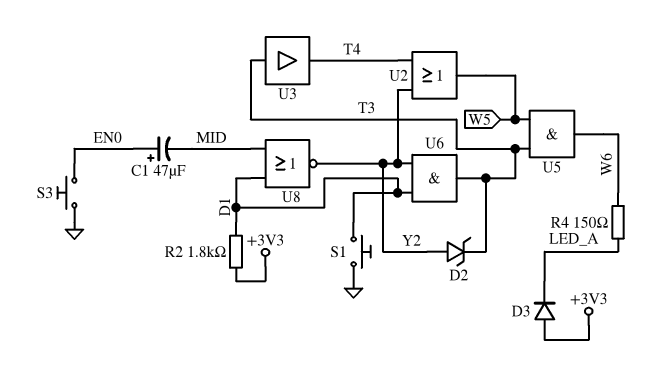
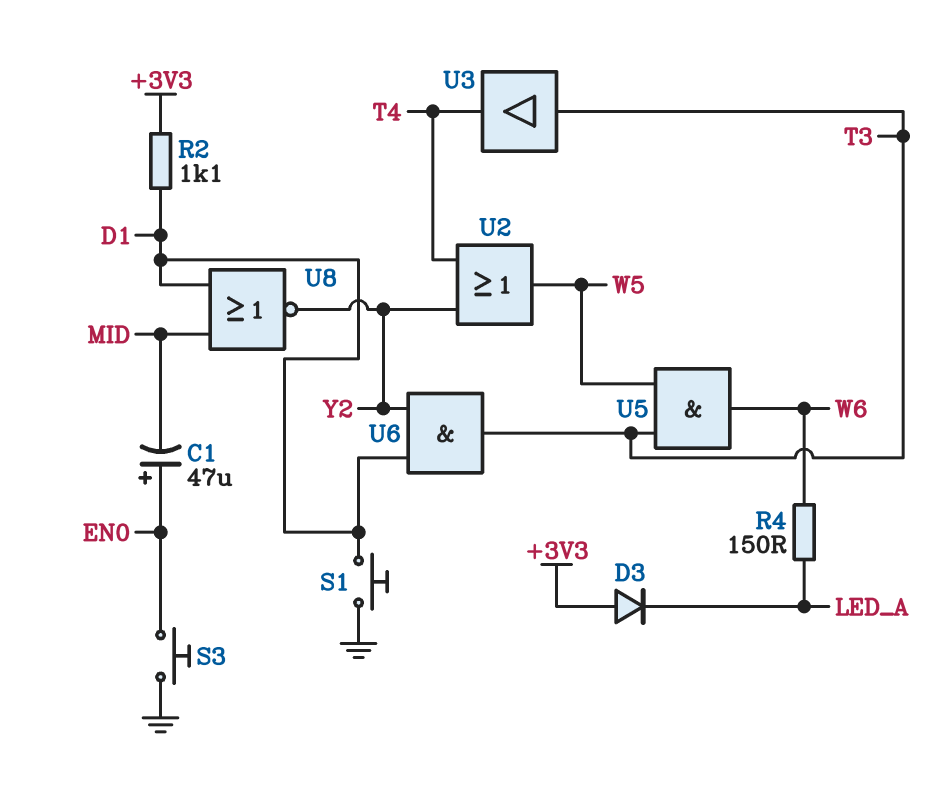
D2: zener (A Y2, K T3) -> none
R2: 1.8k (+3V3, D1) -> 1.1k (+3V3, D1)

